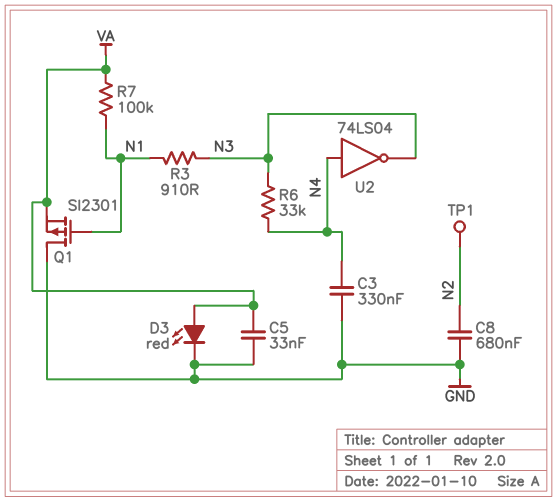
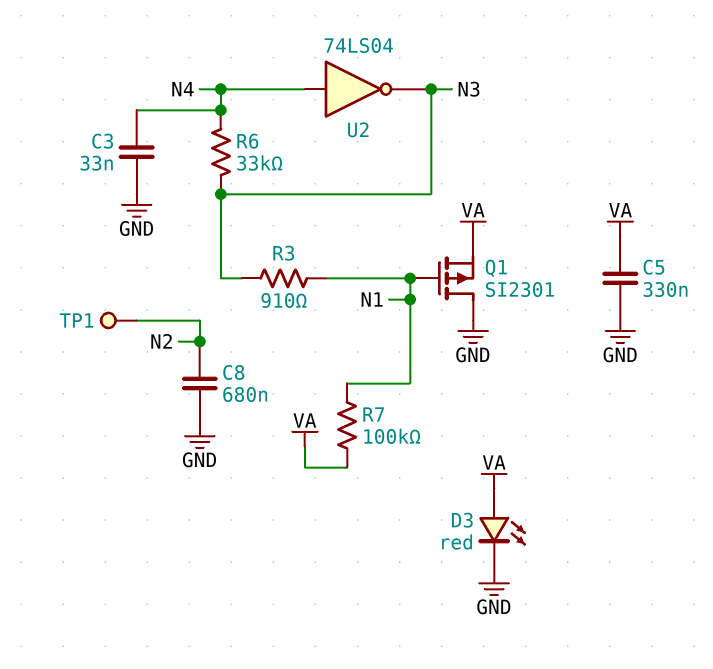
C3: 330nF (GND, N4) -> 33nF (GND, N4)
C5: 33nF (GND, VA) -> 330nF (GND, VA)

